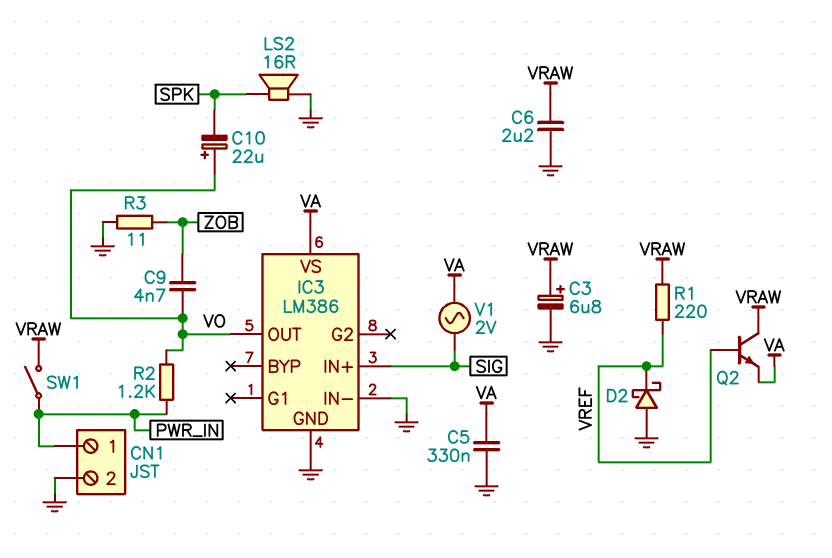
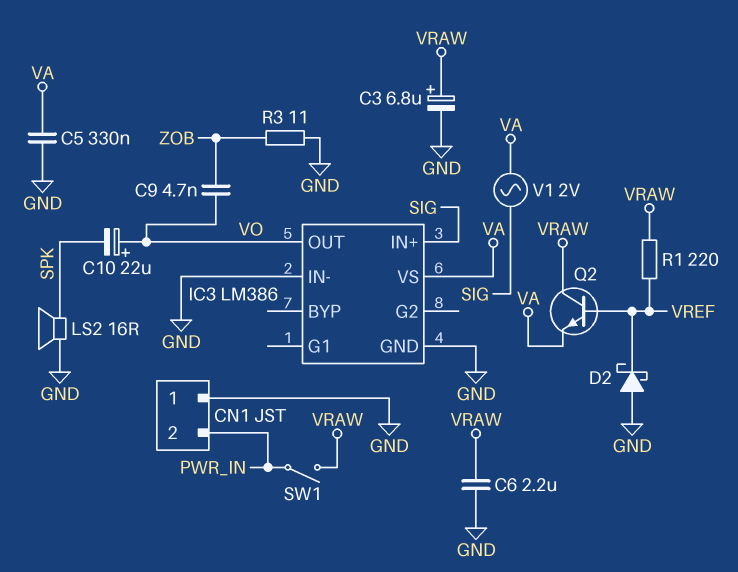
CN1 pin 1: PWR_IN -> GND
CN1 pin 2: GND -> PWR_IN
R2: 1.2k (PWR_IN, VO) -> none

